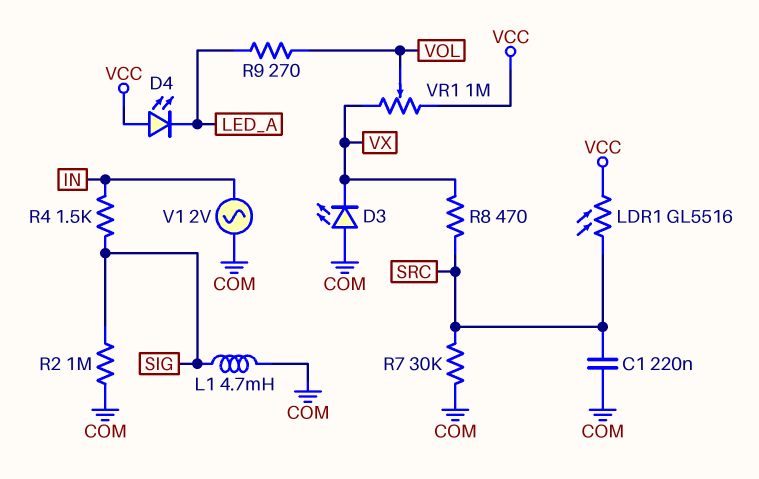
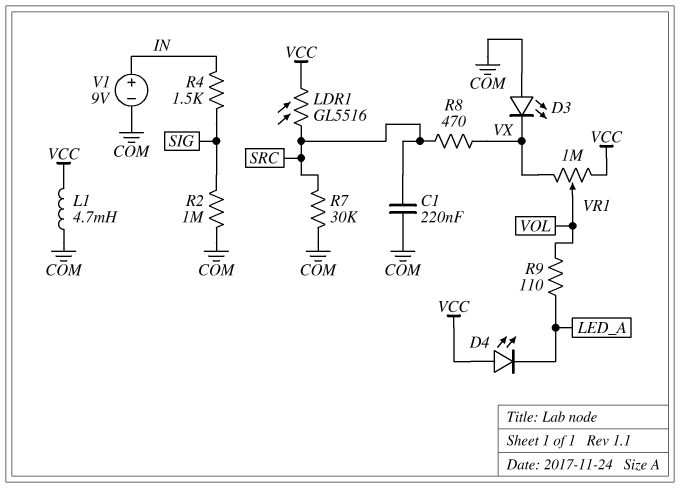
L1: 4.7mH (COM, SIG) -> 4.7mH (COM, VCC)
R9: 270 (LED_A, VOL) -> 110 (LED_A, VOL)
V1: AC 2V (COM, IN) -> 9V (plus IN, minus COM)

